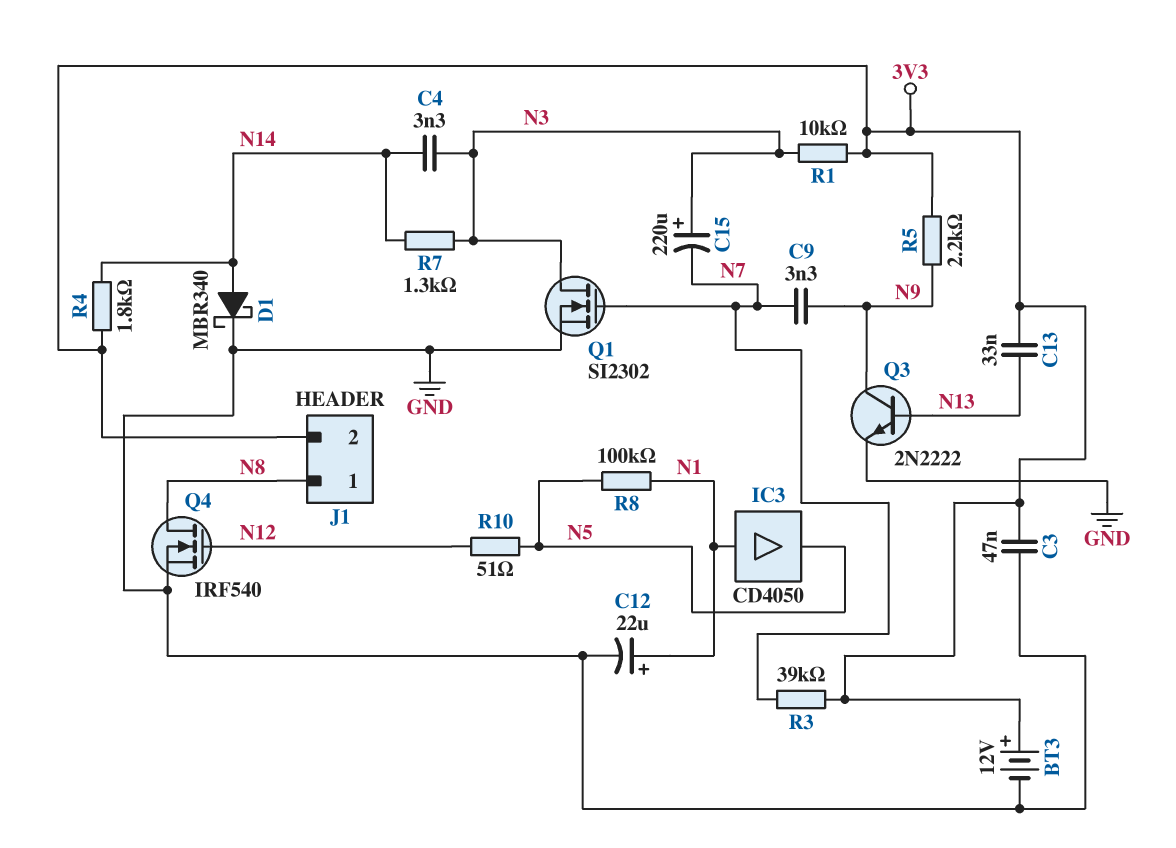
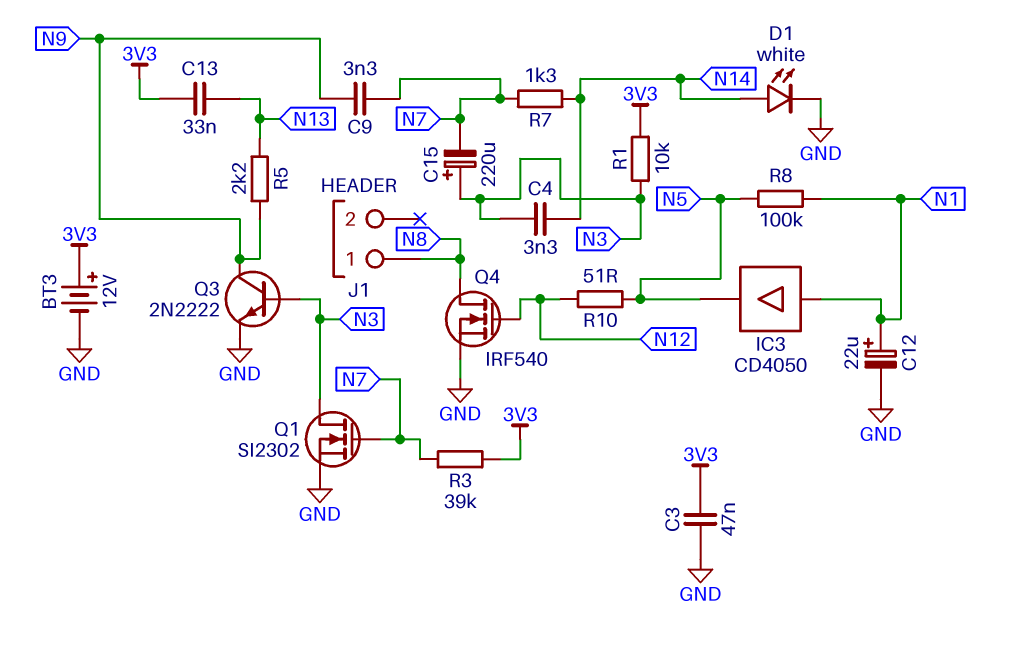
D1: schottky MBR340 (A N14, K GND) -> LED white (A N14, K GND)
J1 pin 2: 3V3 -> none
Q3: NPN 2N2222 (B N13, C N9, E GND) -> NPN 2N2222 (B N3, C N9, E GND)
R4: 1.8k (3V3, N14) -> none
R5: 2.2k (3V3, N9) -> 2.2k (N9, N13)
R7: 1.3k (N3, N14) -> 1.3k (N7, N14)

